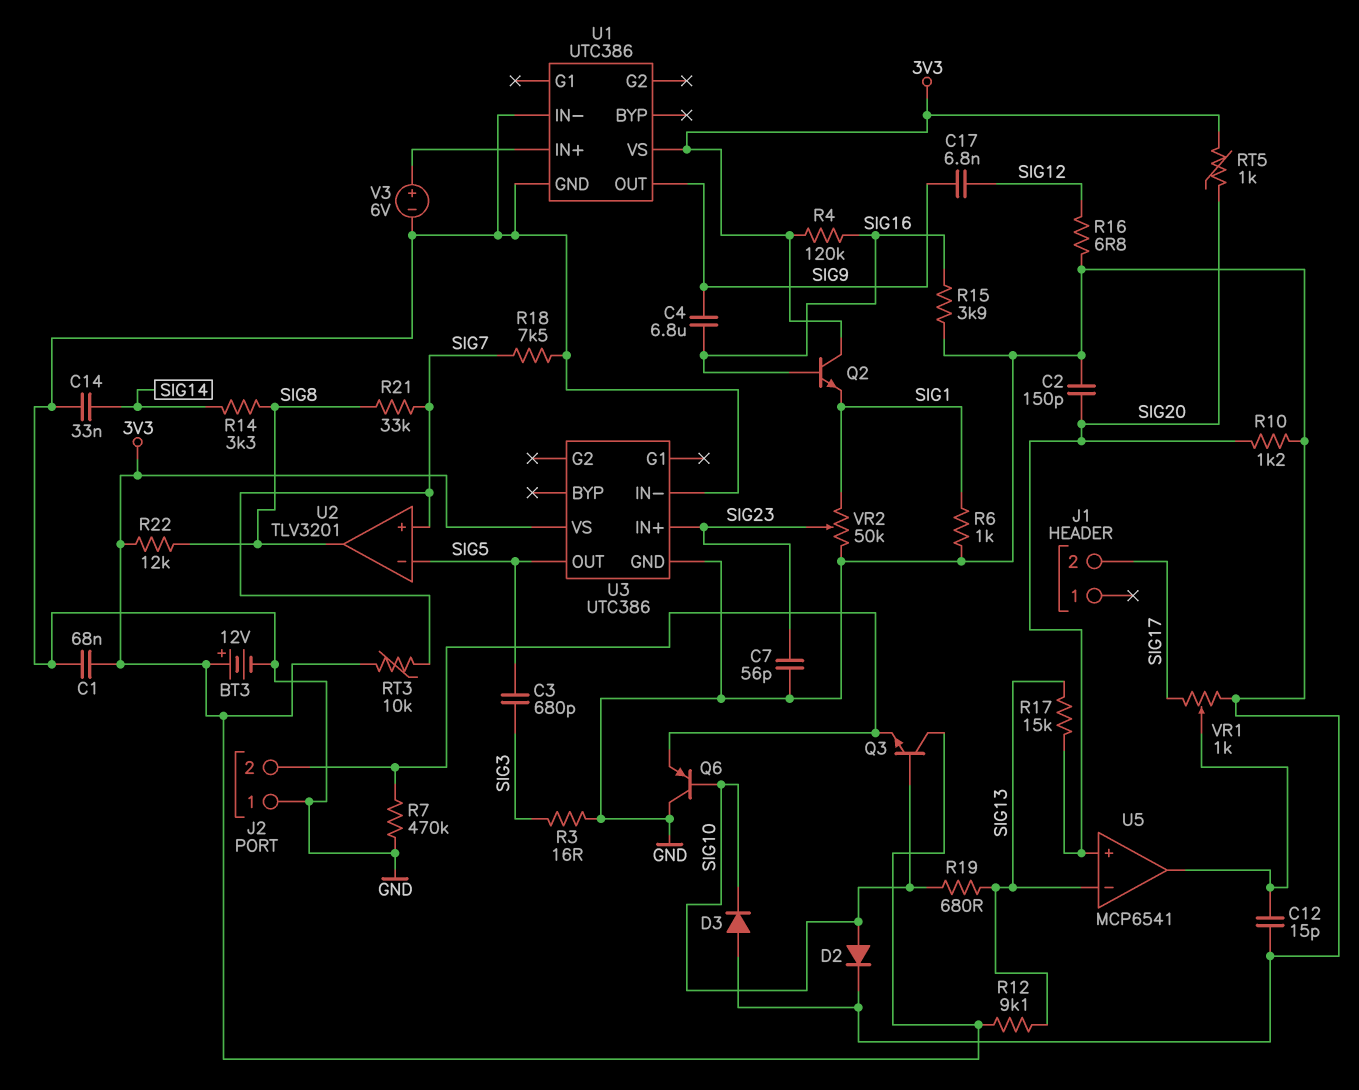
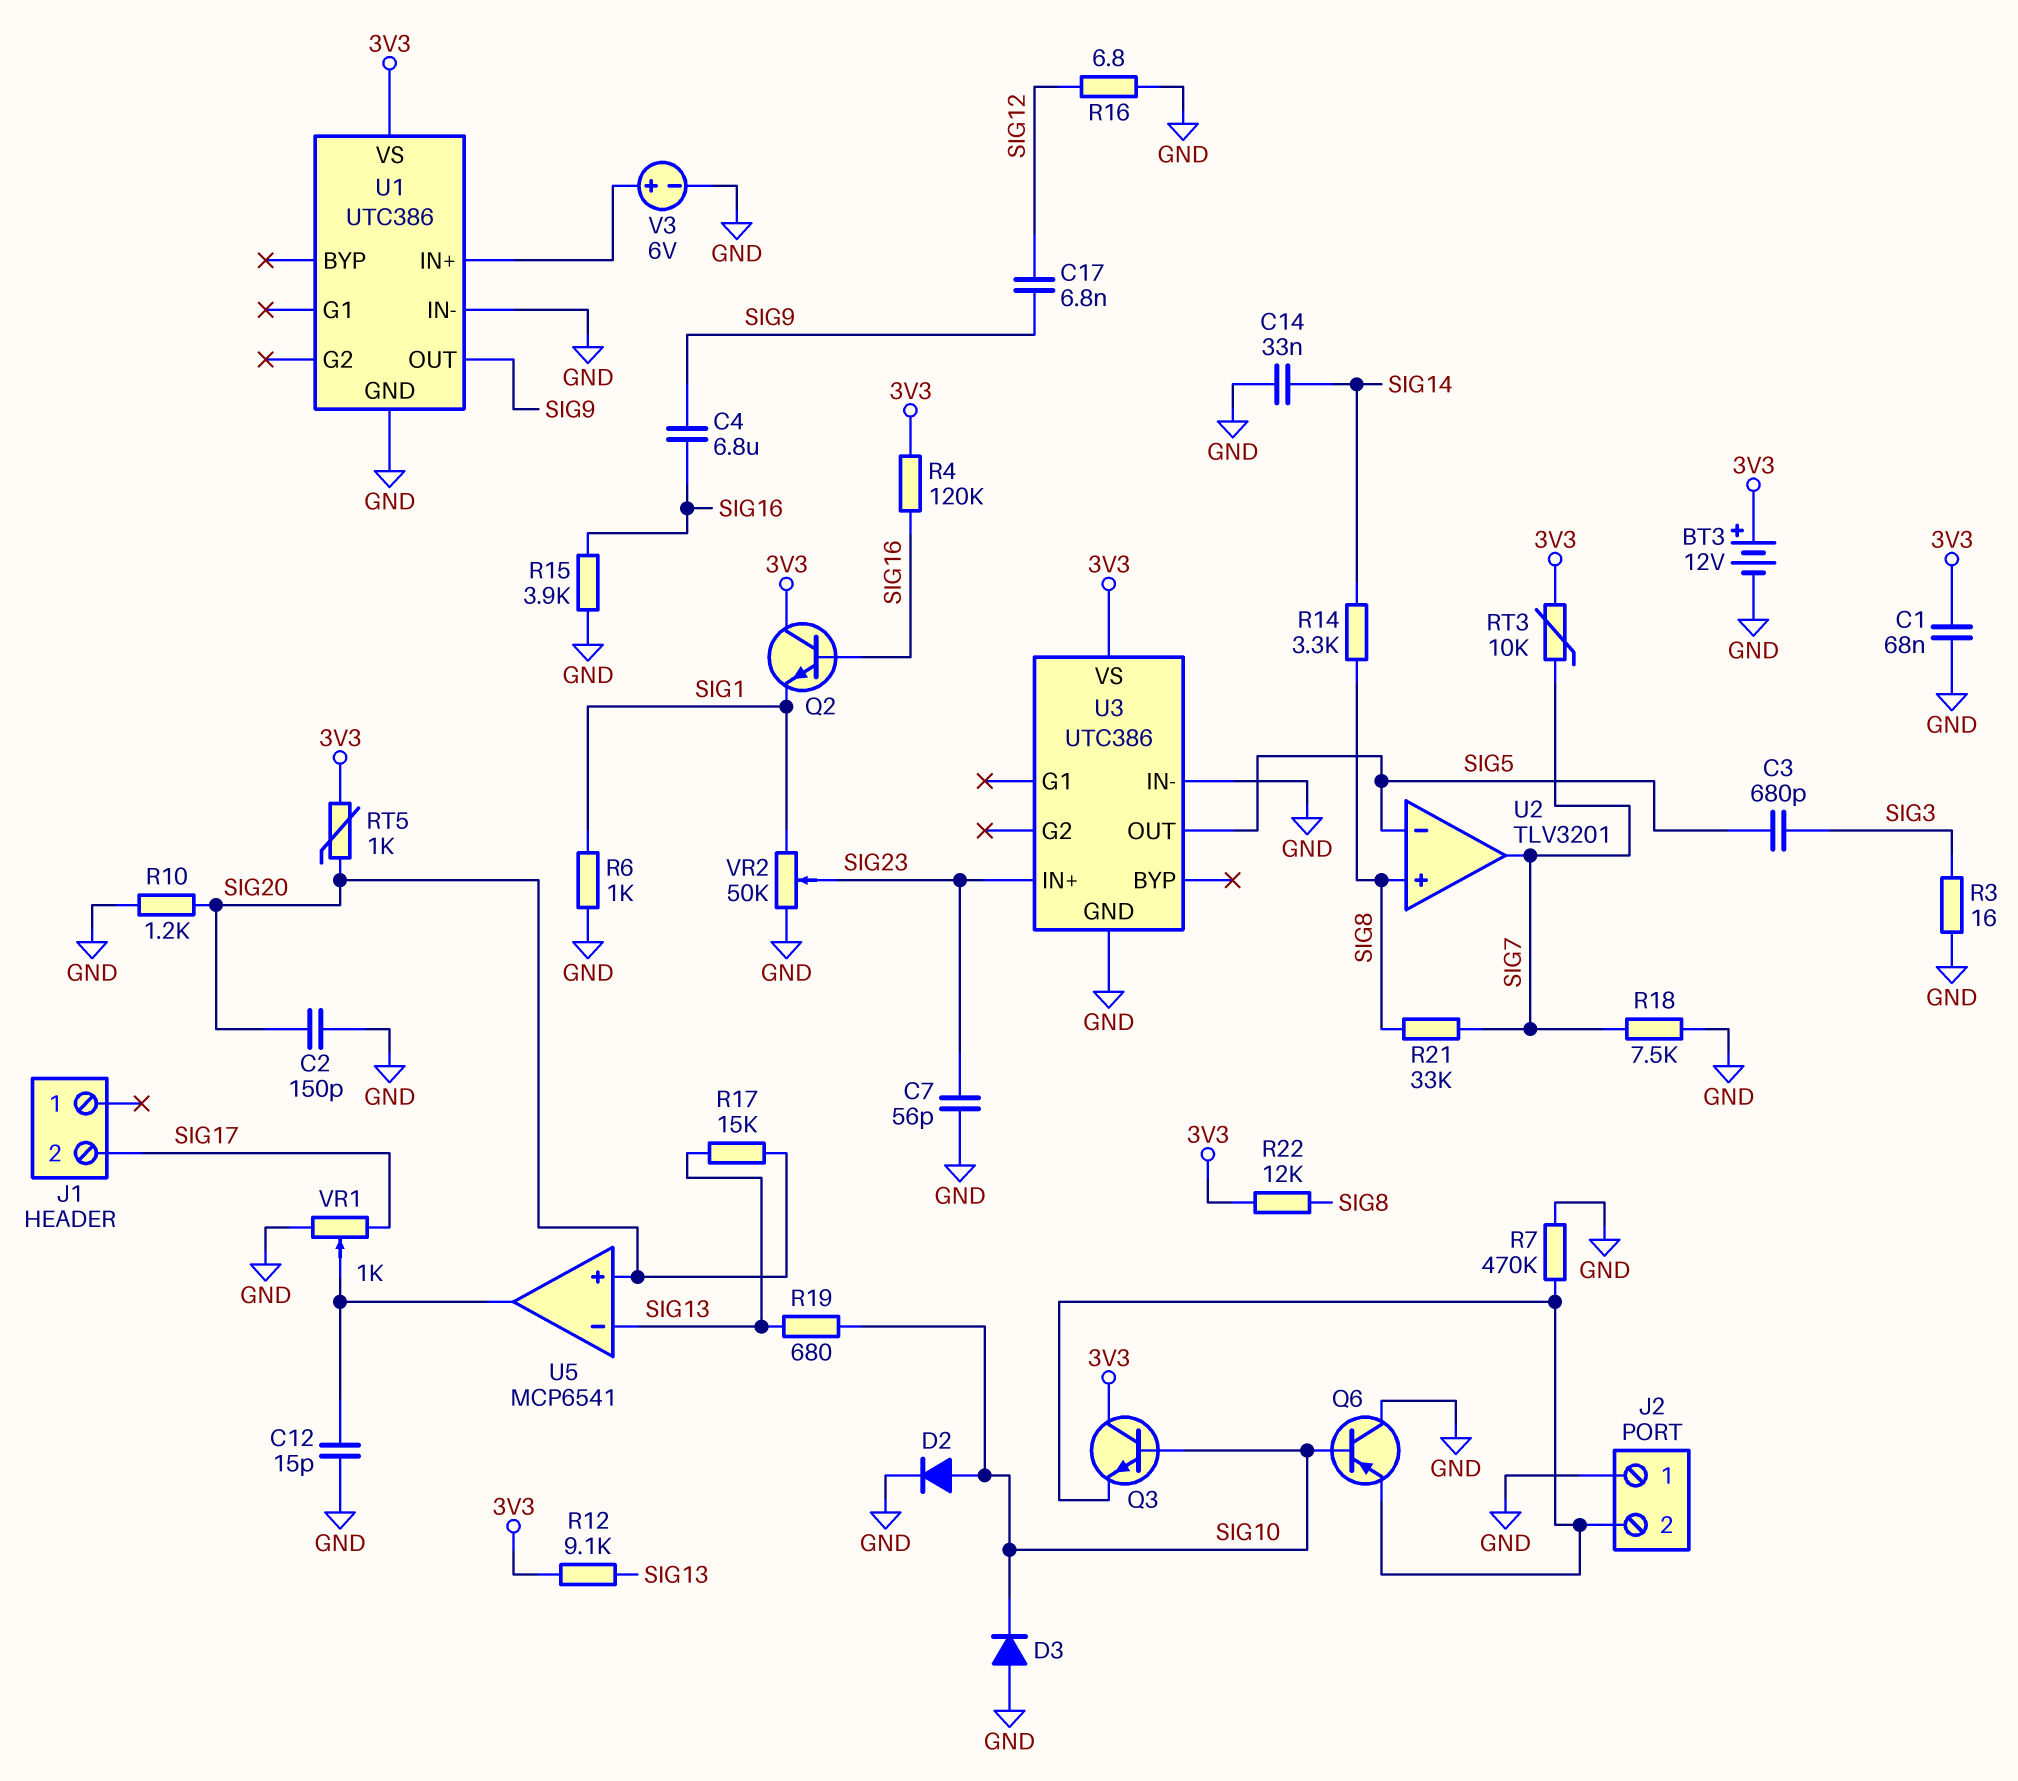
U2 pin in+: SIG7 -> SIG8
U2 pin out: SIG8 -> SIG7

